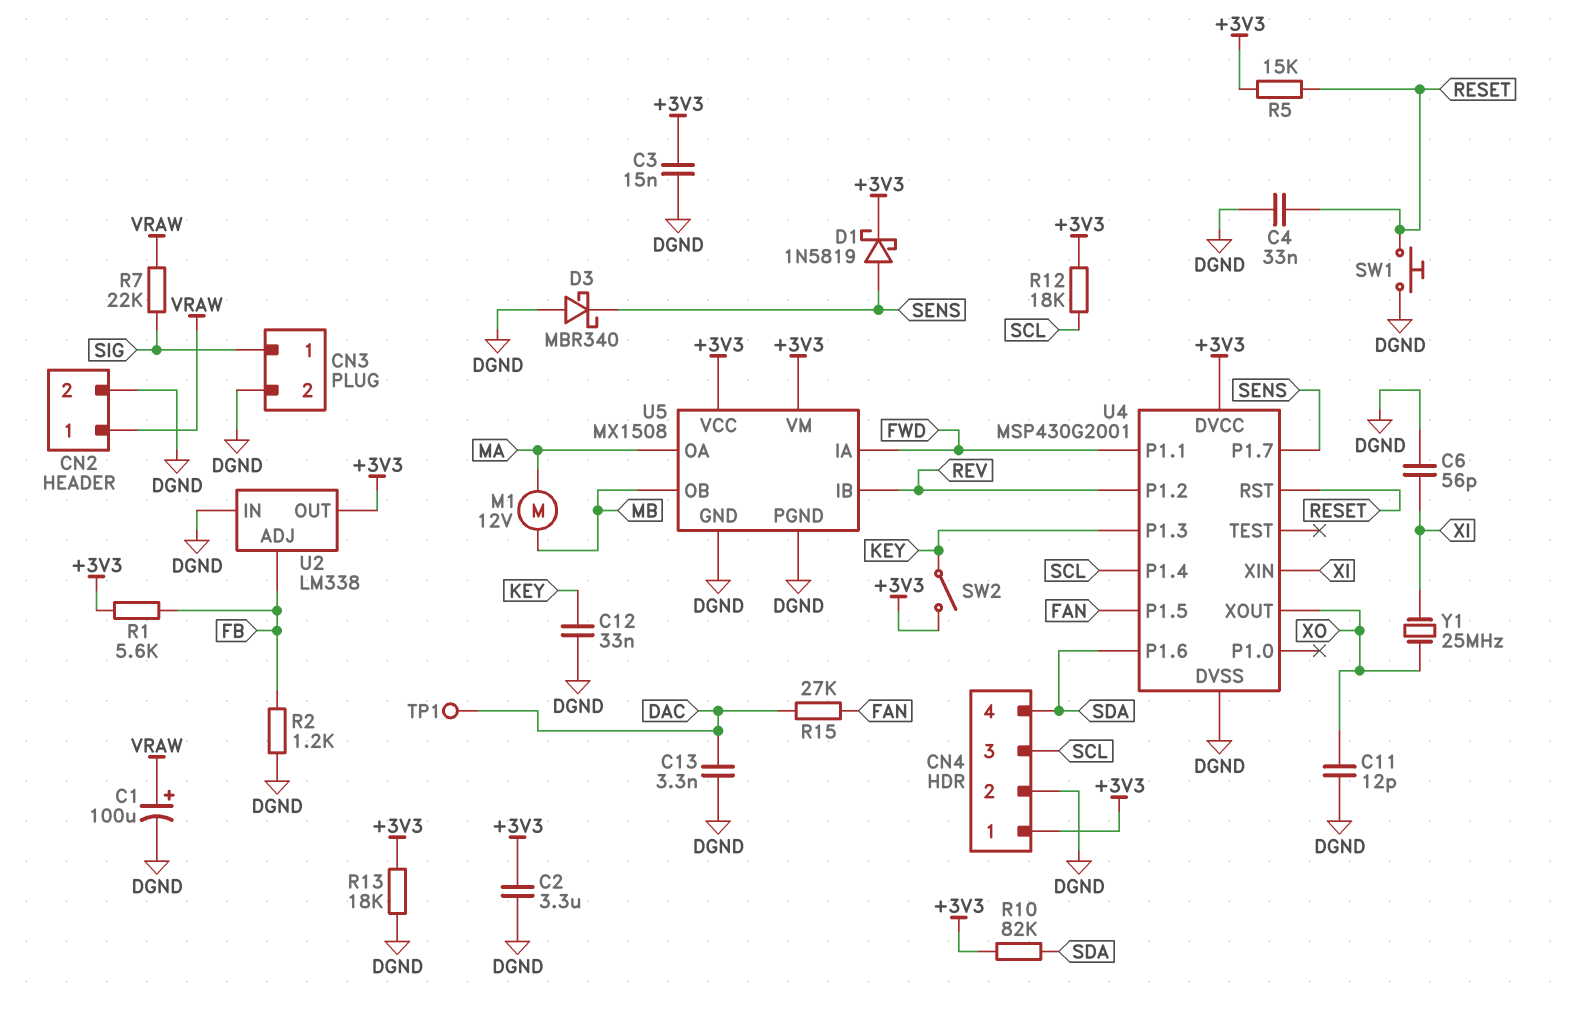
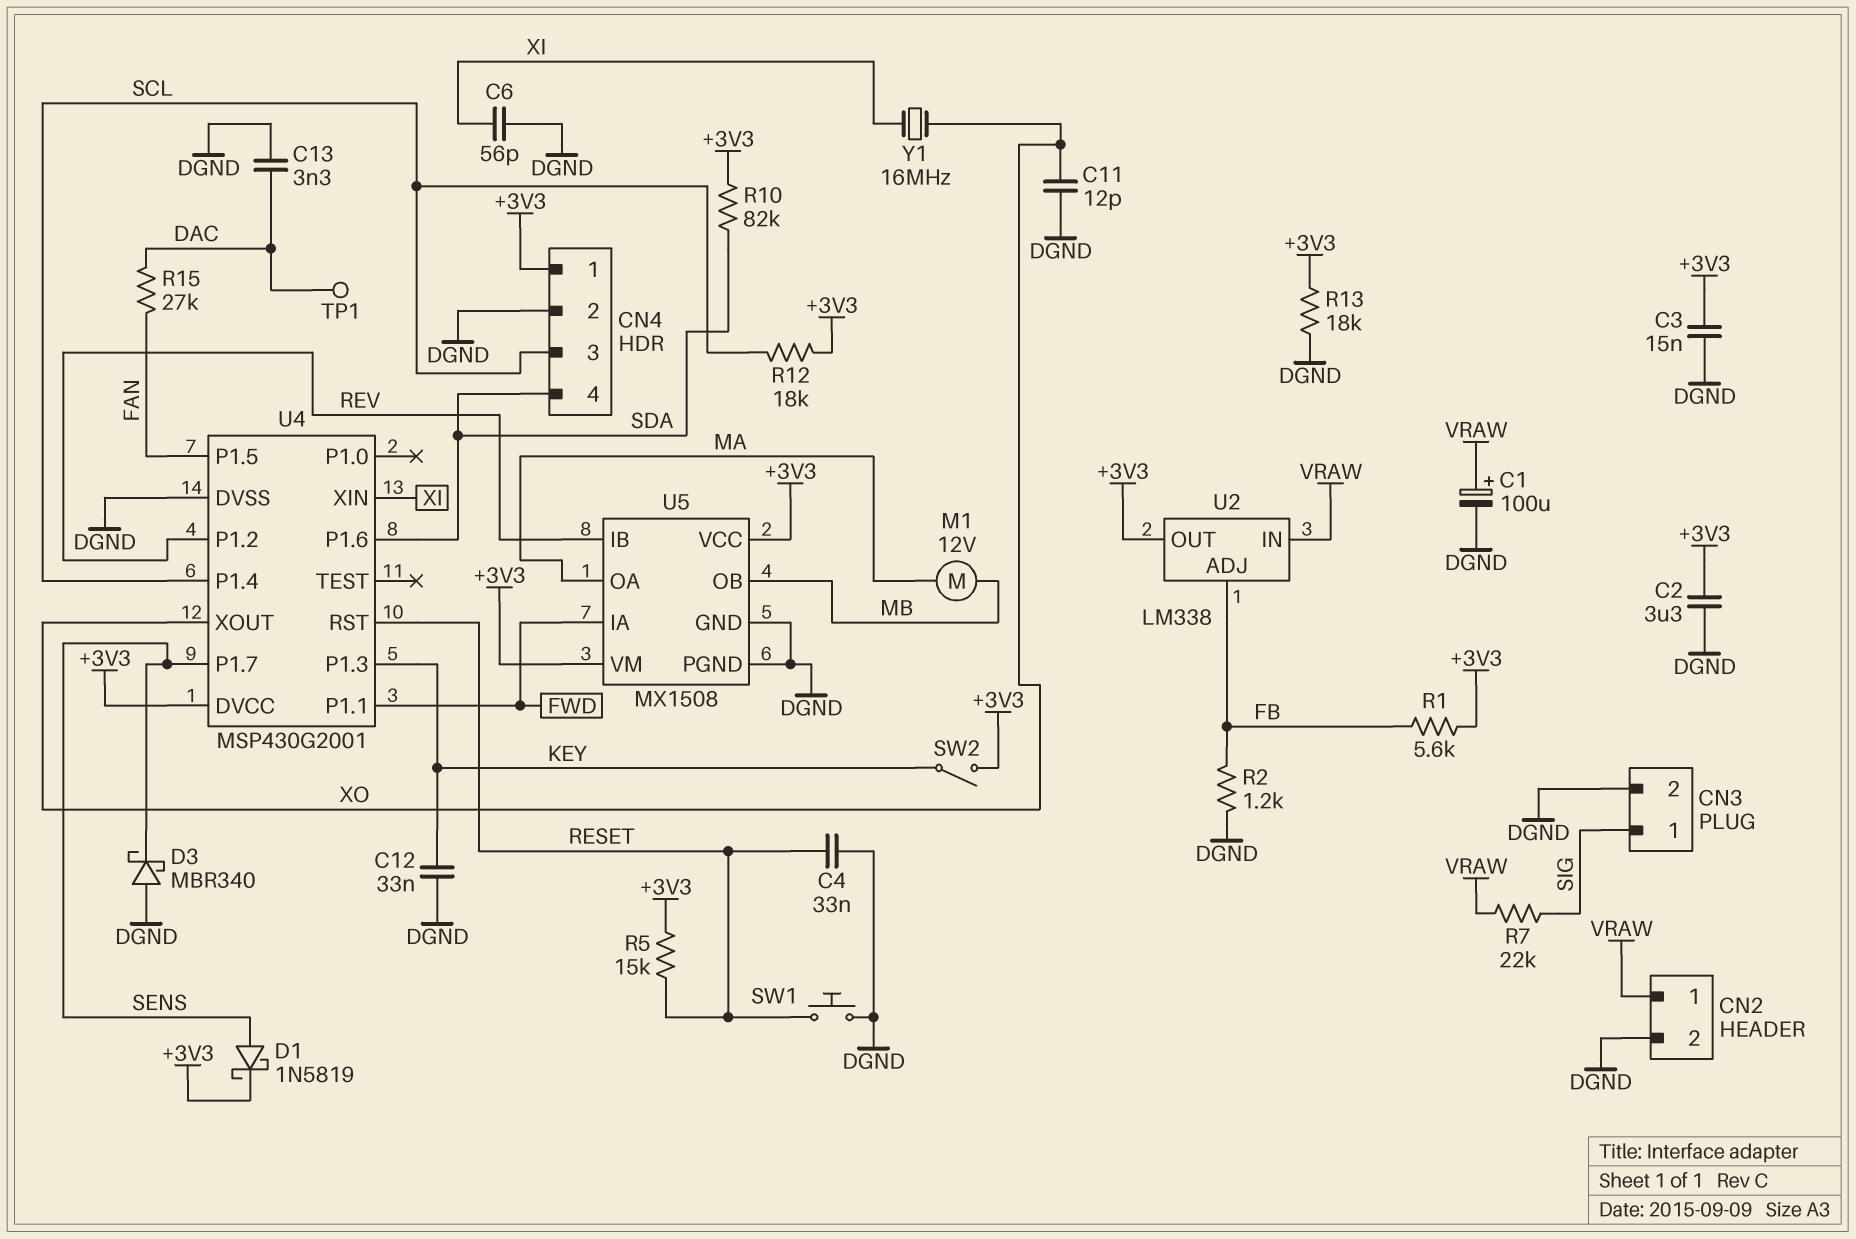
U2 pin IN: DGND -> VRAW
Y1: 25MHz (XI, XO) -> 16MHz (XI, XO)

